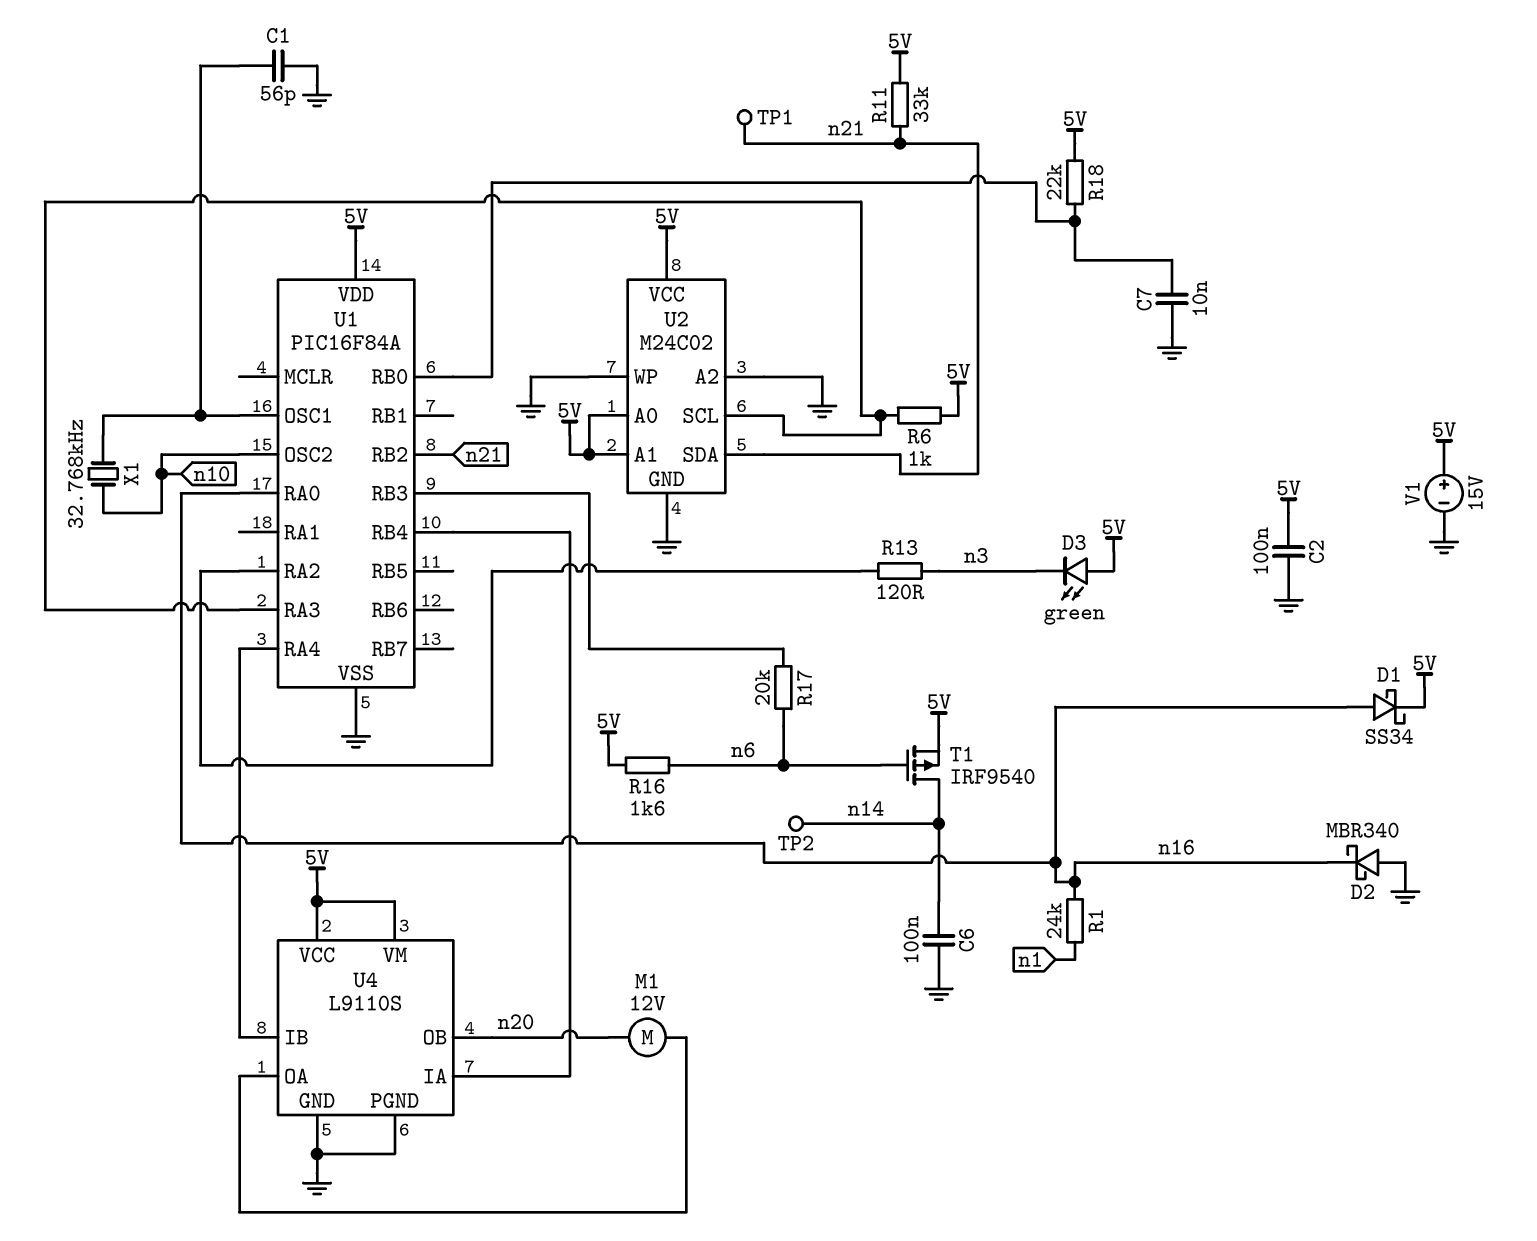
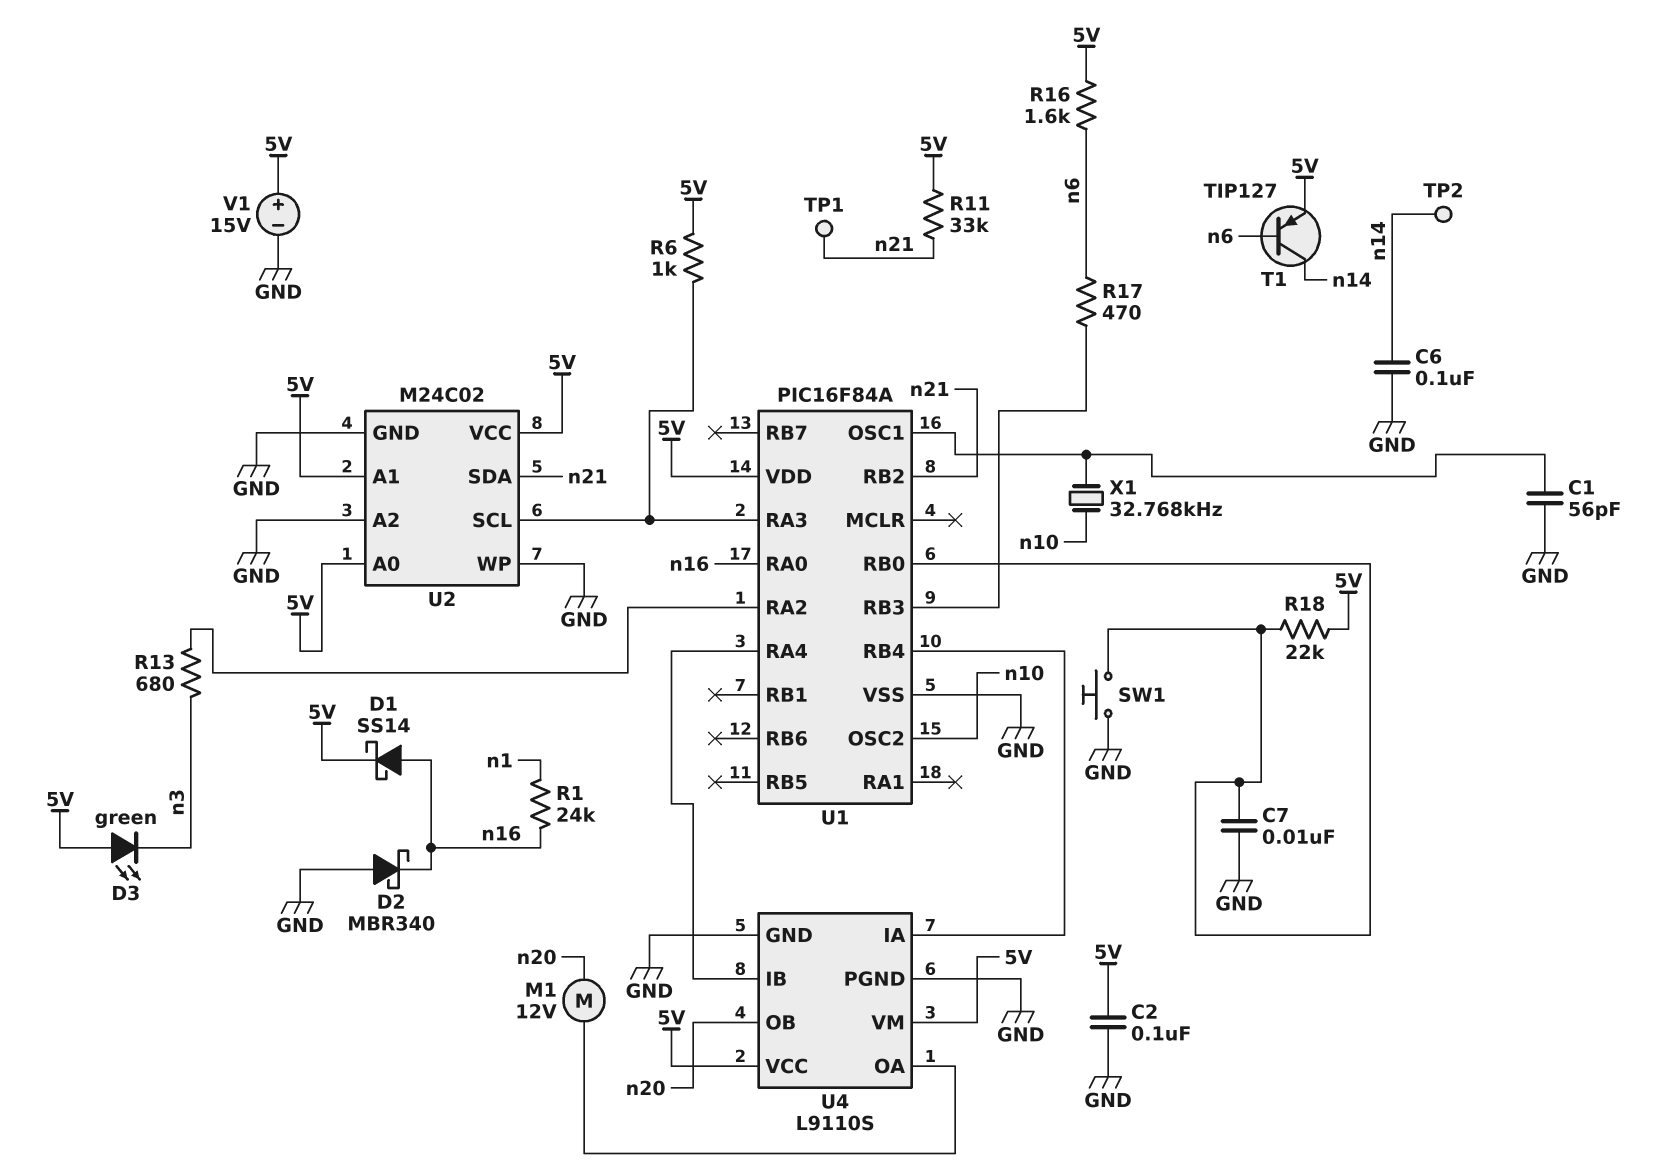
D1: schottky SS34 (A n16, K 5V) -> schottky SS14 (A n16, K 5V)
R13: 120 (U1/RA2, n3) -> 680 (U1/RA2, n3)
R17: 20k (U1/RB3, n6) -> 470 (U1/RB3, n6)
SW1: none -> button (GND, U1/RB0)
T1: PMOS IRF9540 (G n6, D n14, S 5V) -> PNP TIP127 (B n6, C n14, E 5V)

